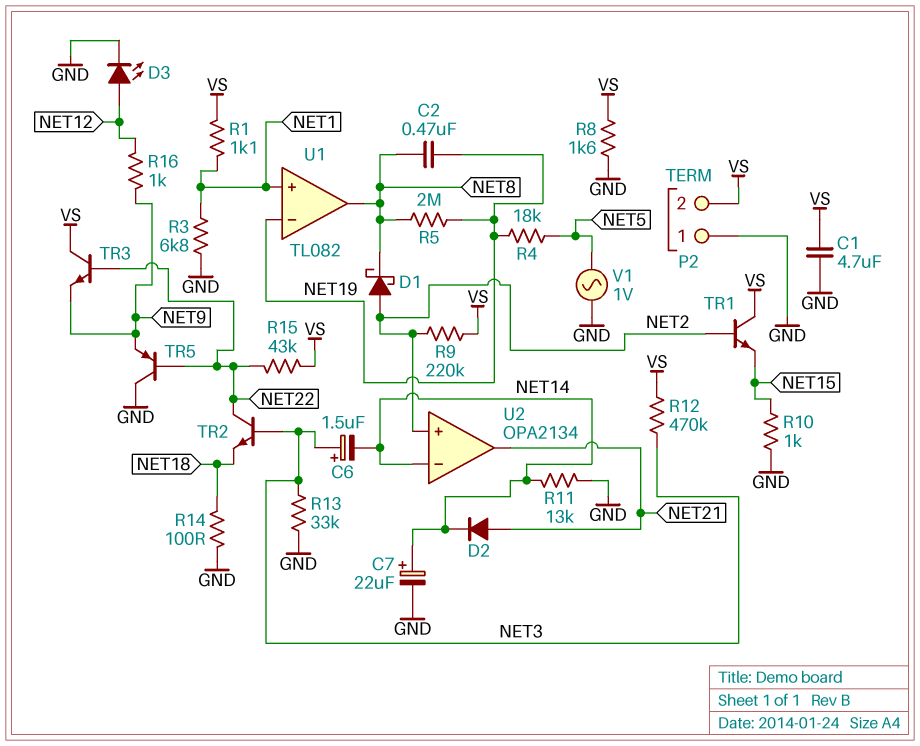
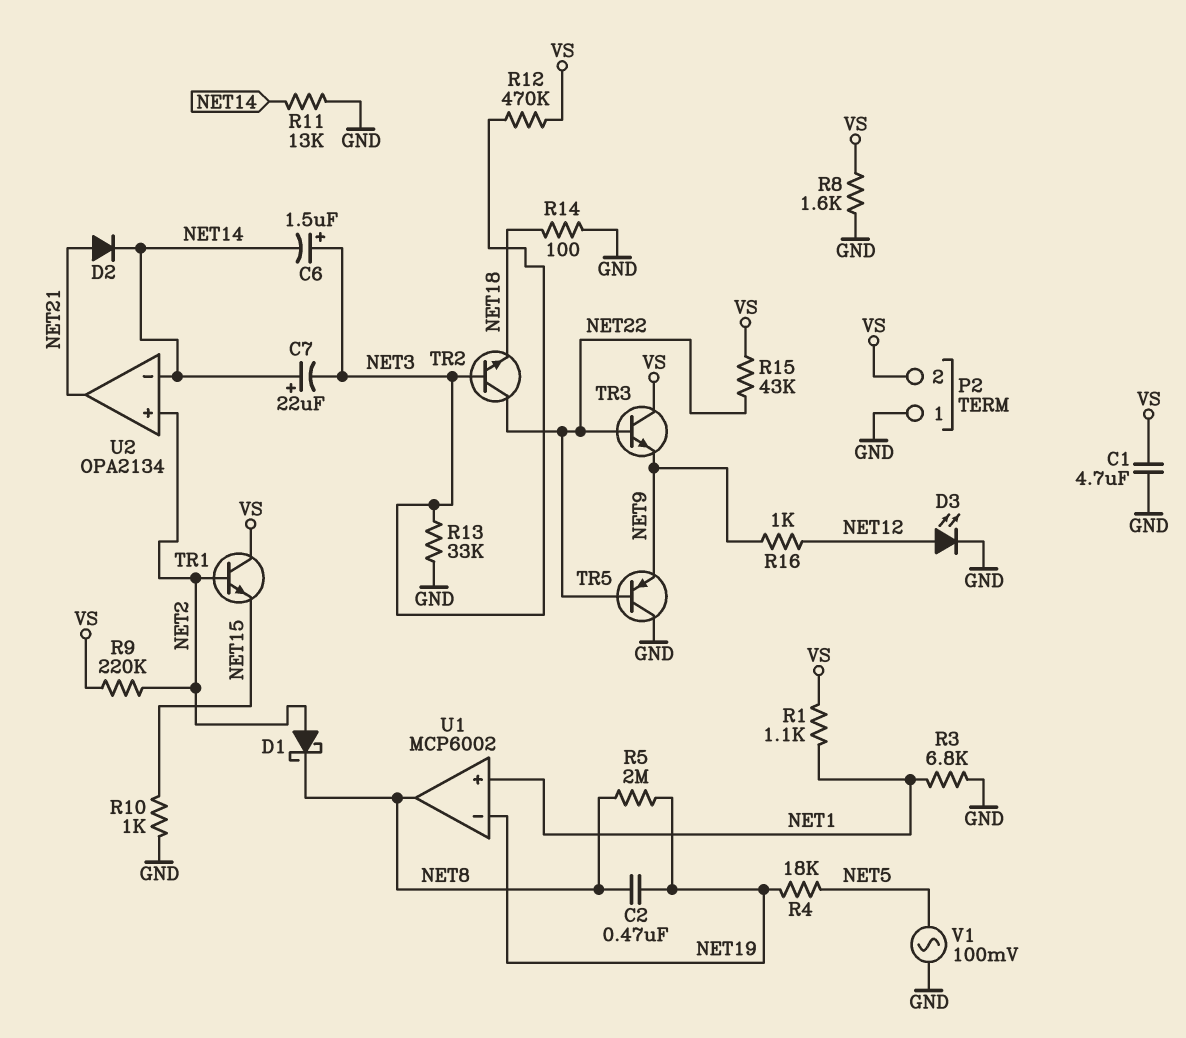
C7: 22uF (plus NET14, minus GND) -> 22uF (plus NET14, minus NET3)
U1: TL082 -> MCP6002
V1: AC 1V (GND, NET5) -> AC 100mV (GND, NET5)

